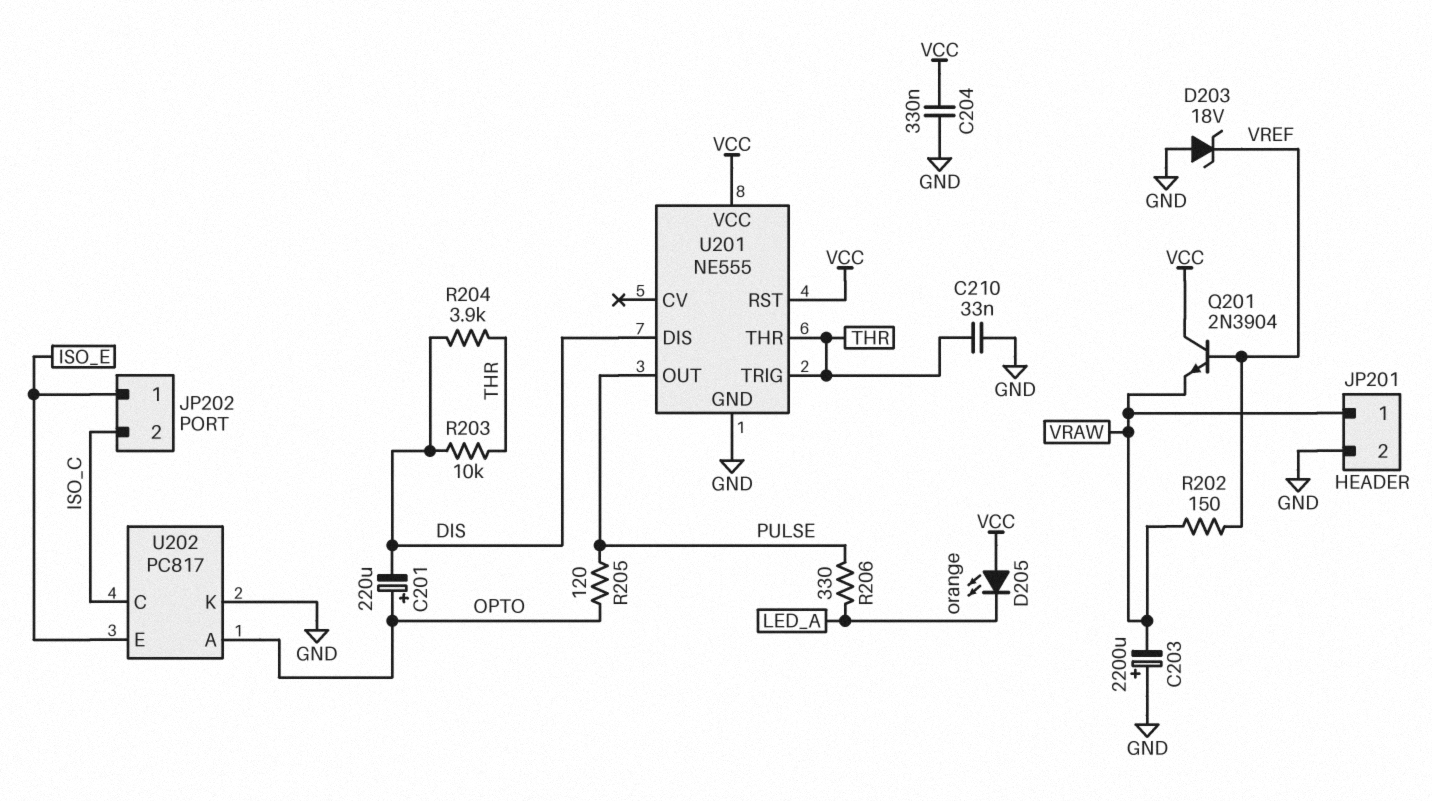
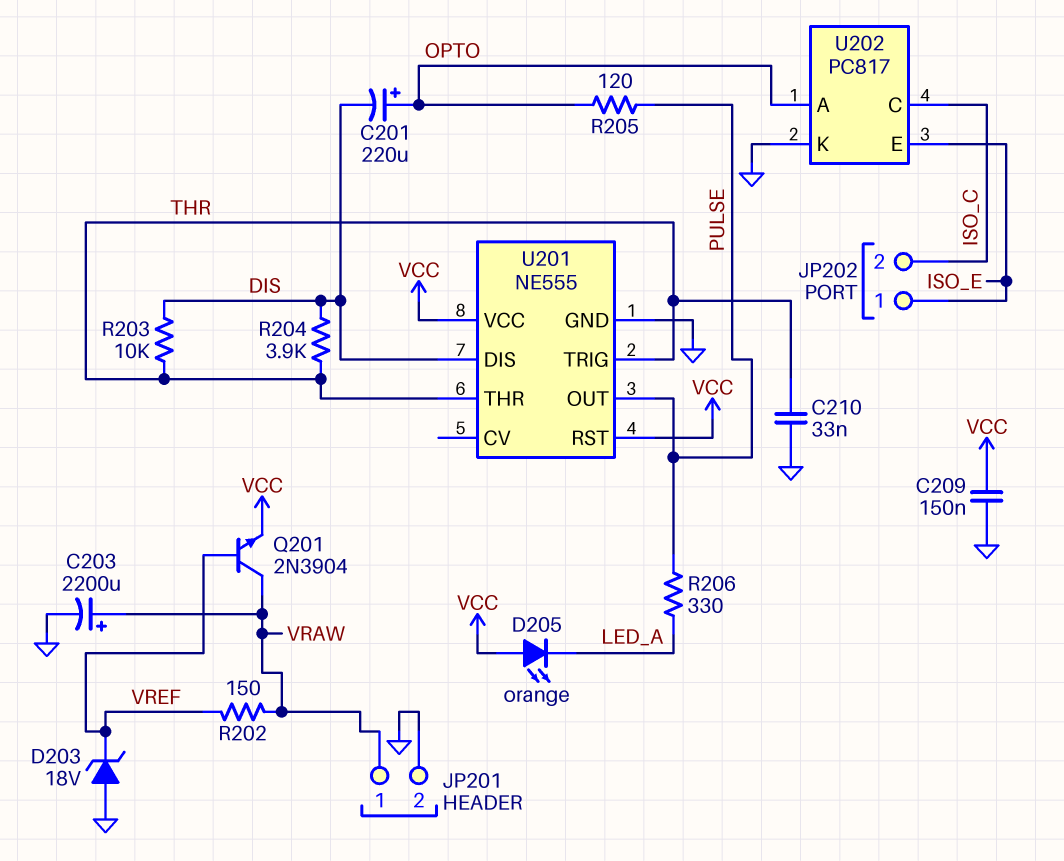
C203: 2200uF (plus GND, minus VRAW) -> 2200uF (plus VRAW, minus GND)
C204: 330nF (GND, VCC) -> none
C209: none -> 150nF (GND, VCC)
Q201: NPN 2N3904 (B VREF, C VCC, E VRAW) -> NPN 2N3904 (B VREF, C VRAW, E VCC)

